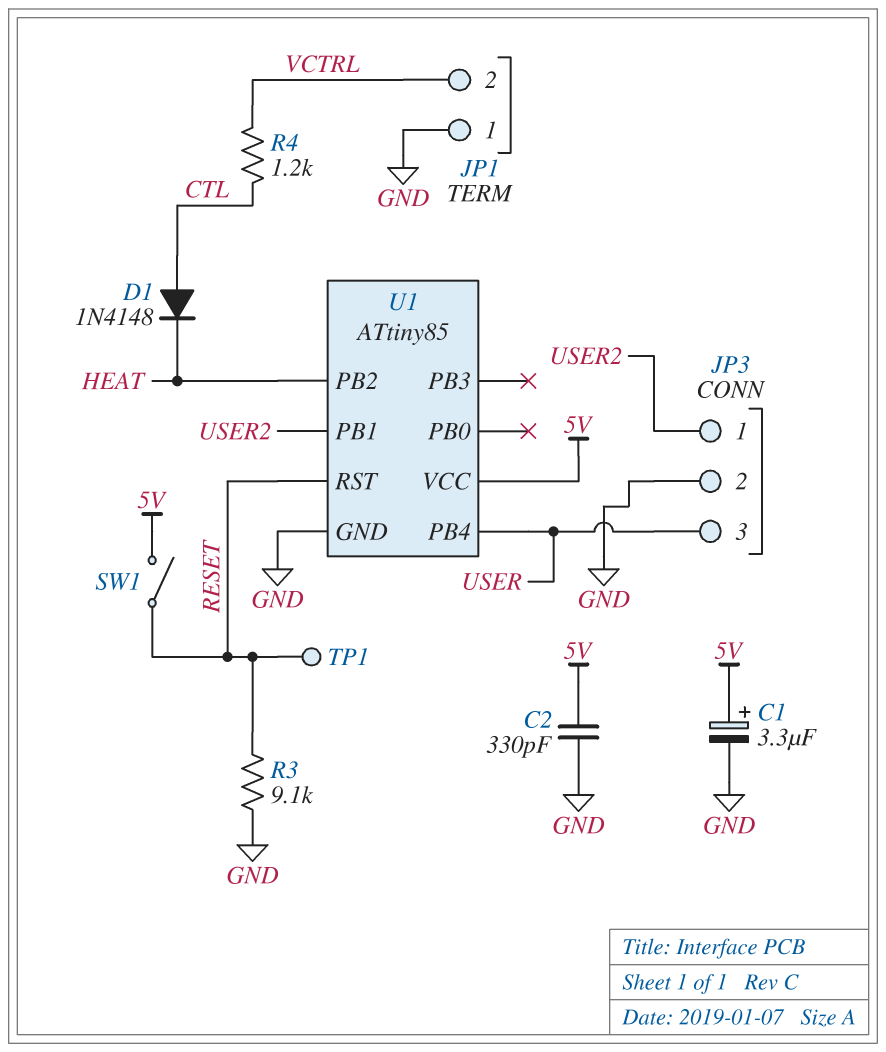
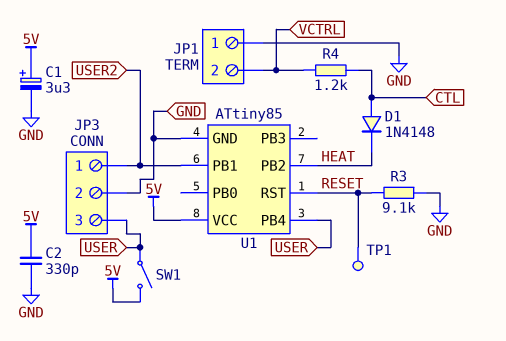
SW1: switch (5V, RESET) -> switch (5V, USER)

